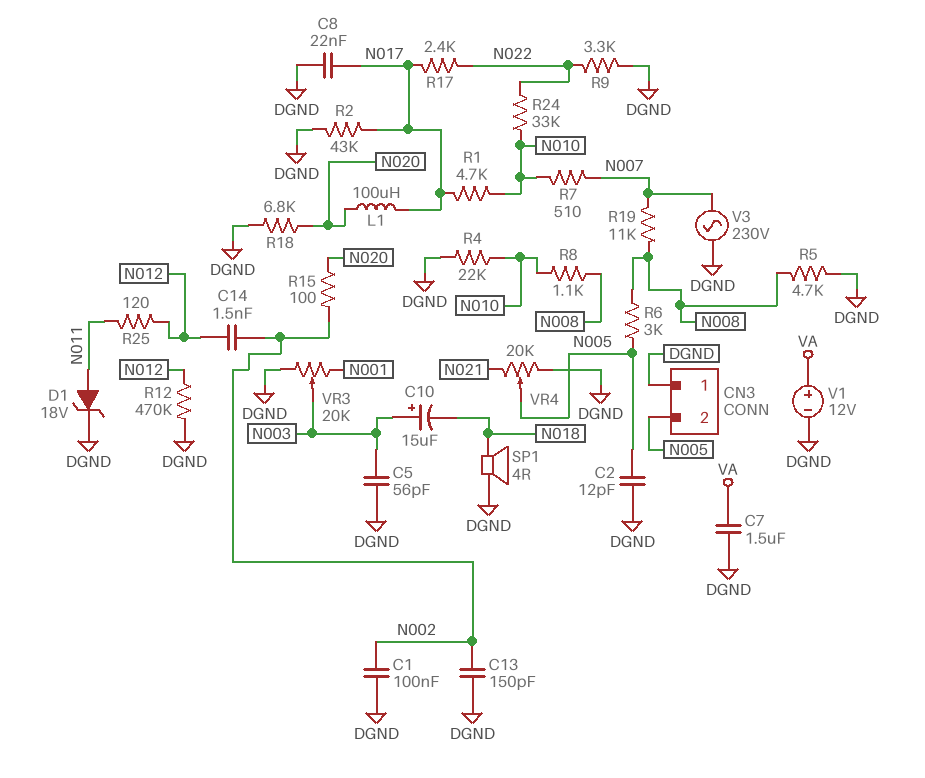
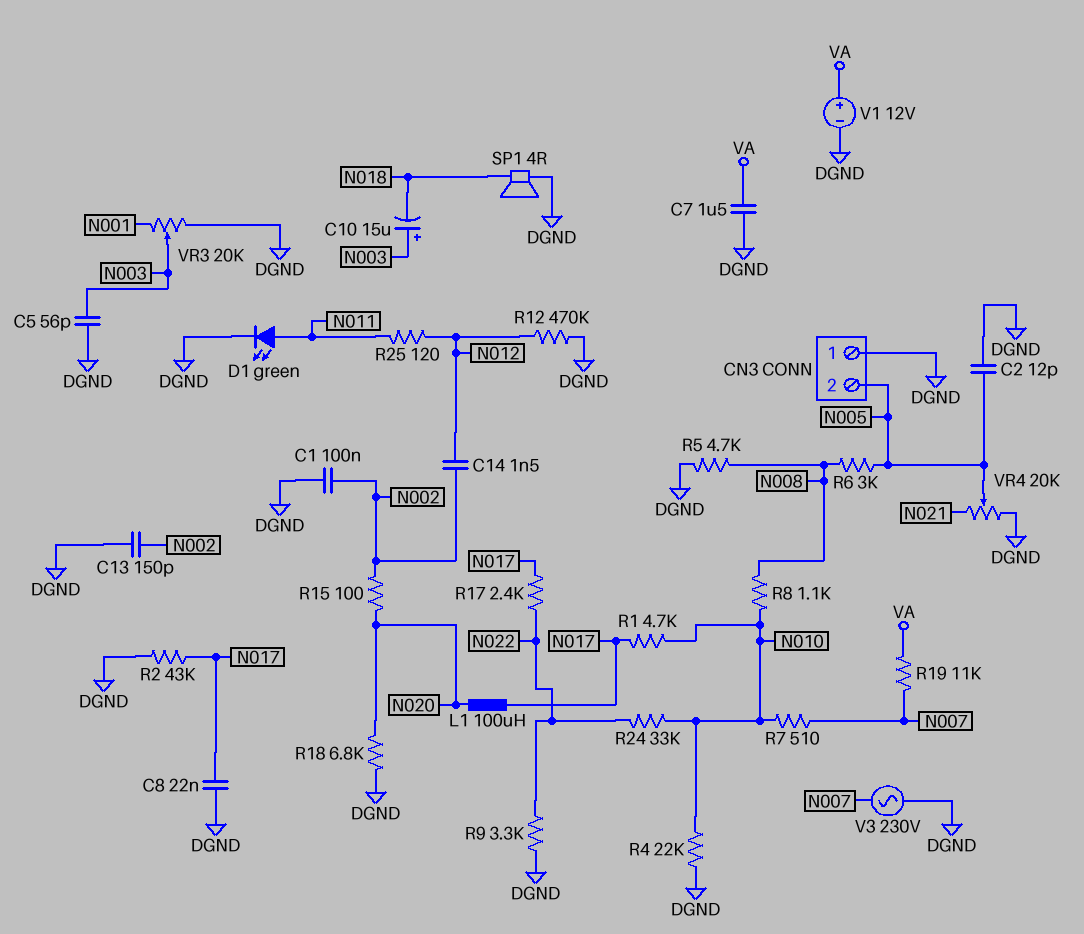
D1: zener 18V (A N011, K DGND) -> LED green (A N011, K DGND)
R19: 11k (N007, N008) -> 11k (N007, VA)

